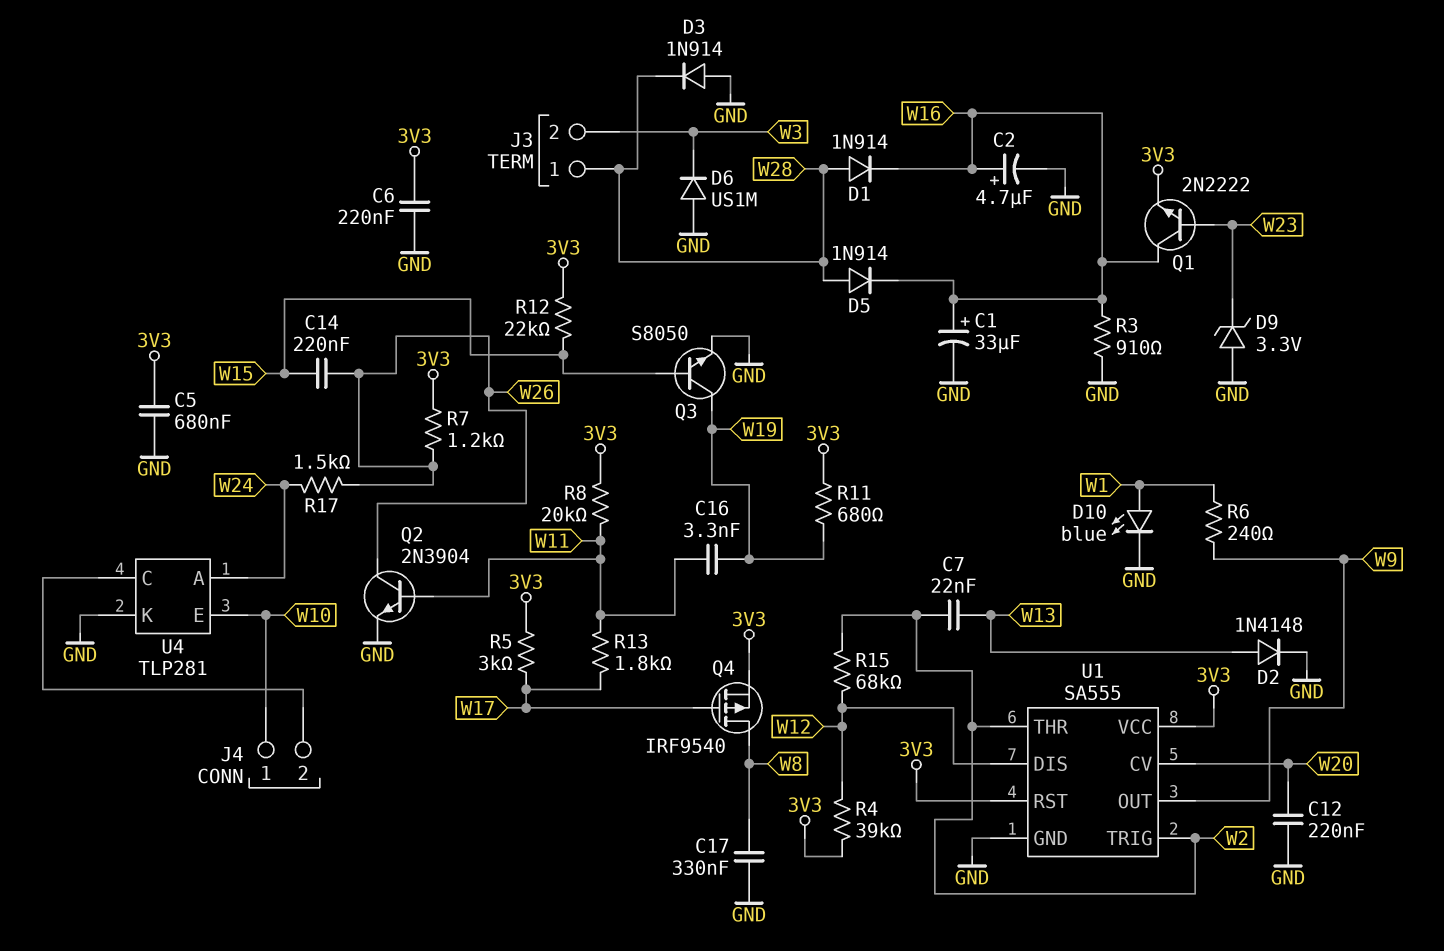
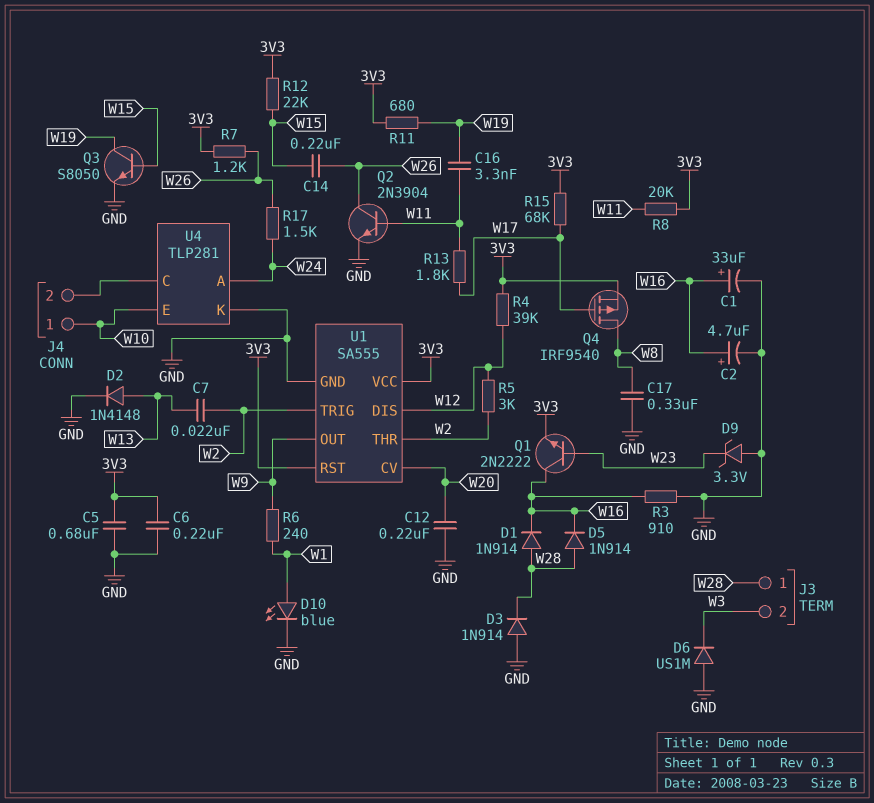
R5: 3k (3V3, W17) -> 3k (W2, W12)
R15: 68k (W2, W12) -> 68k (3V3, W17)

